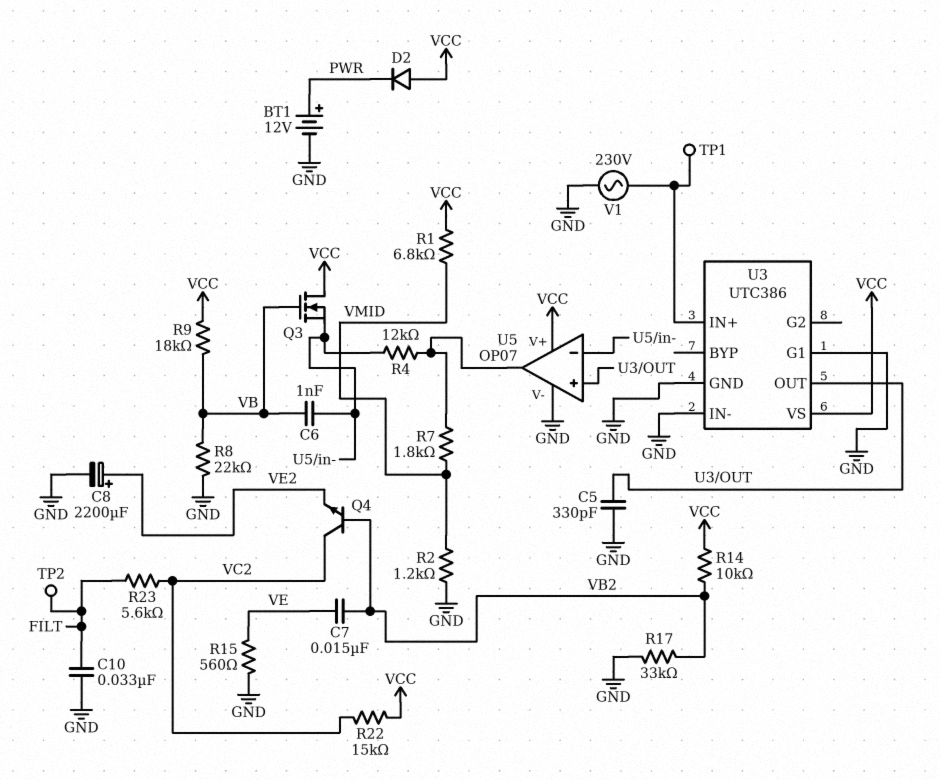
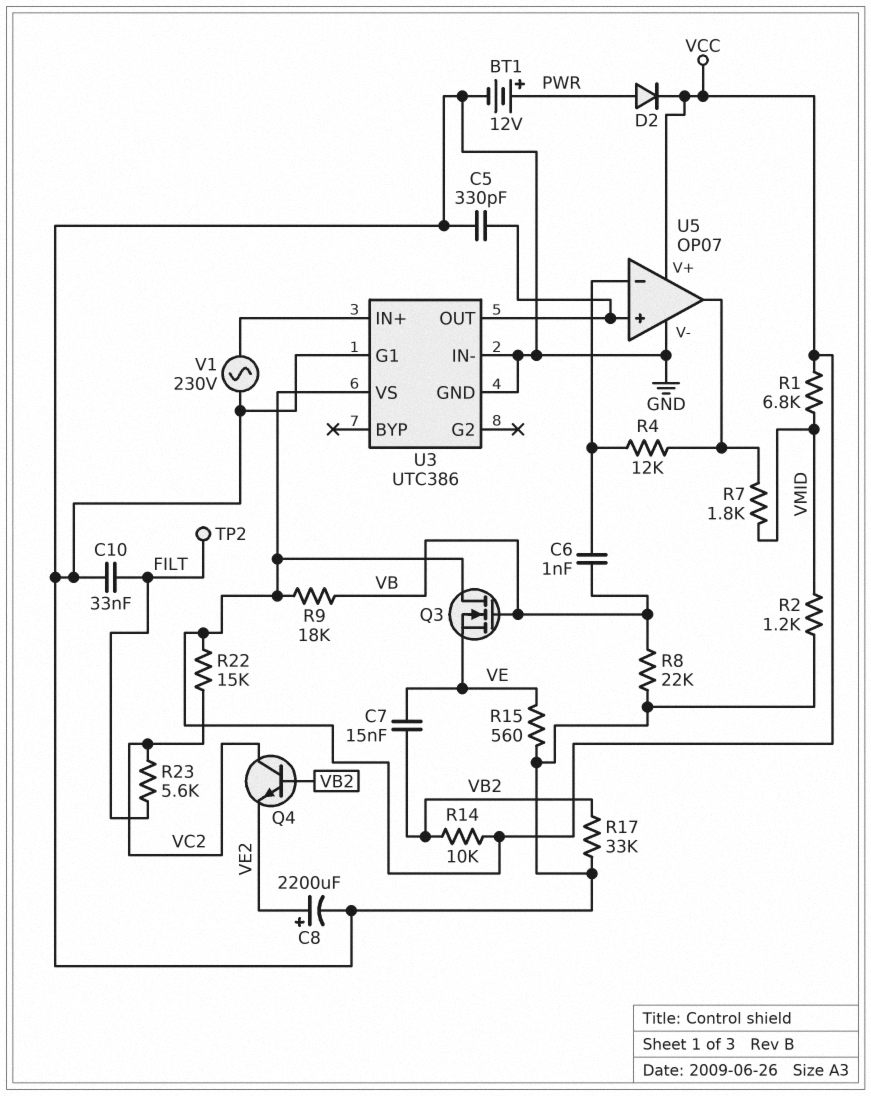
D2: diode (A VCC, K PWR) -> diode (A PWR, K VCC)
Q3: NMOS (G VB, D VCC, S U5/in-) -> NMOS (G VB, D VCC, S VE)
TP1: test point (U3/IN+) -> none

